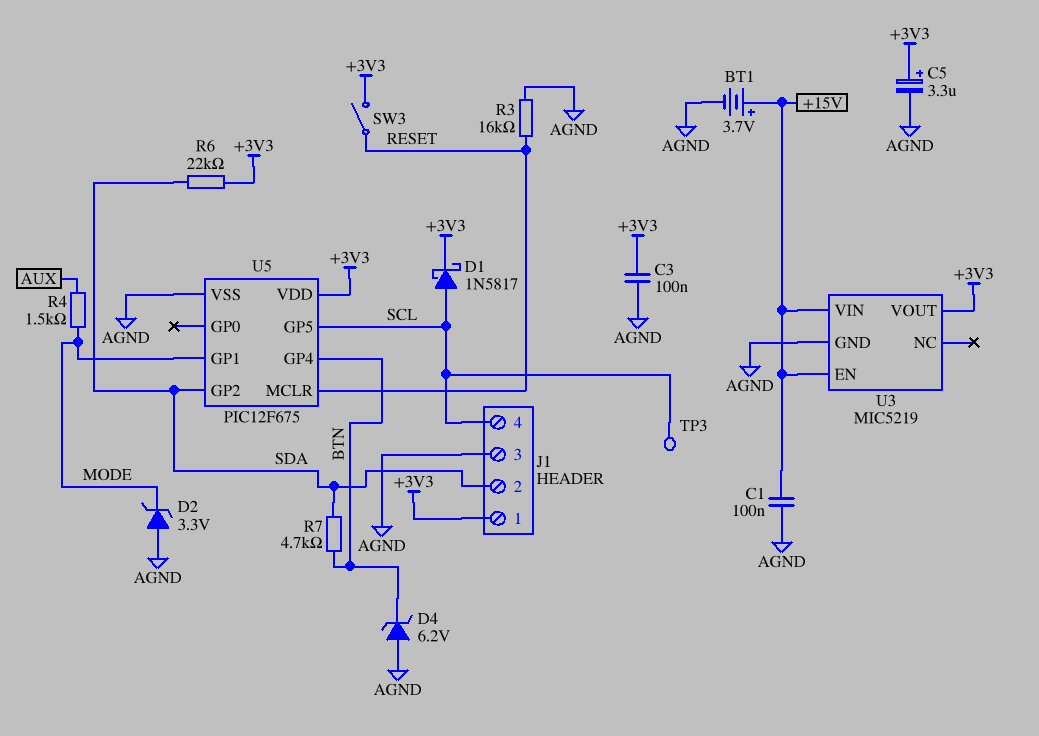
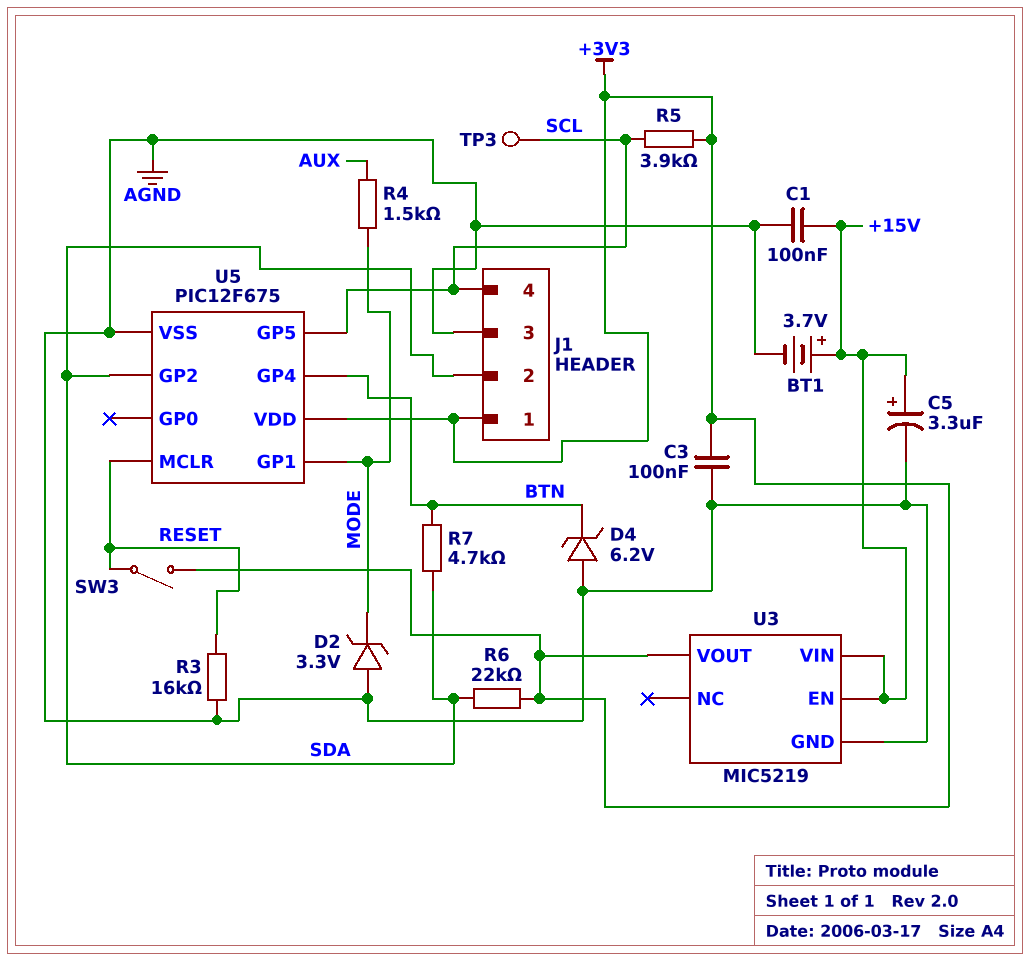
C5: 3.3uF (plus +3V3, minus AGND) -> 3.3uF (plus +15V, minus AGND)
D1: schottky 1N5817 (A SCL, K +3V3) -> none
R5: none -> 3.9k (+3V3, SCL)

